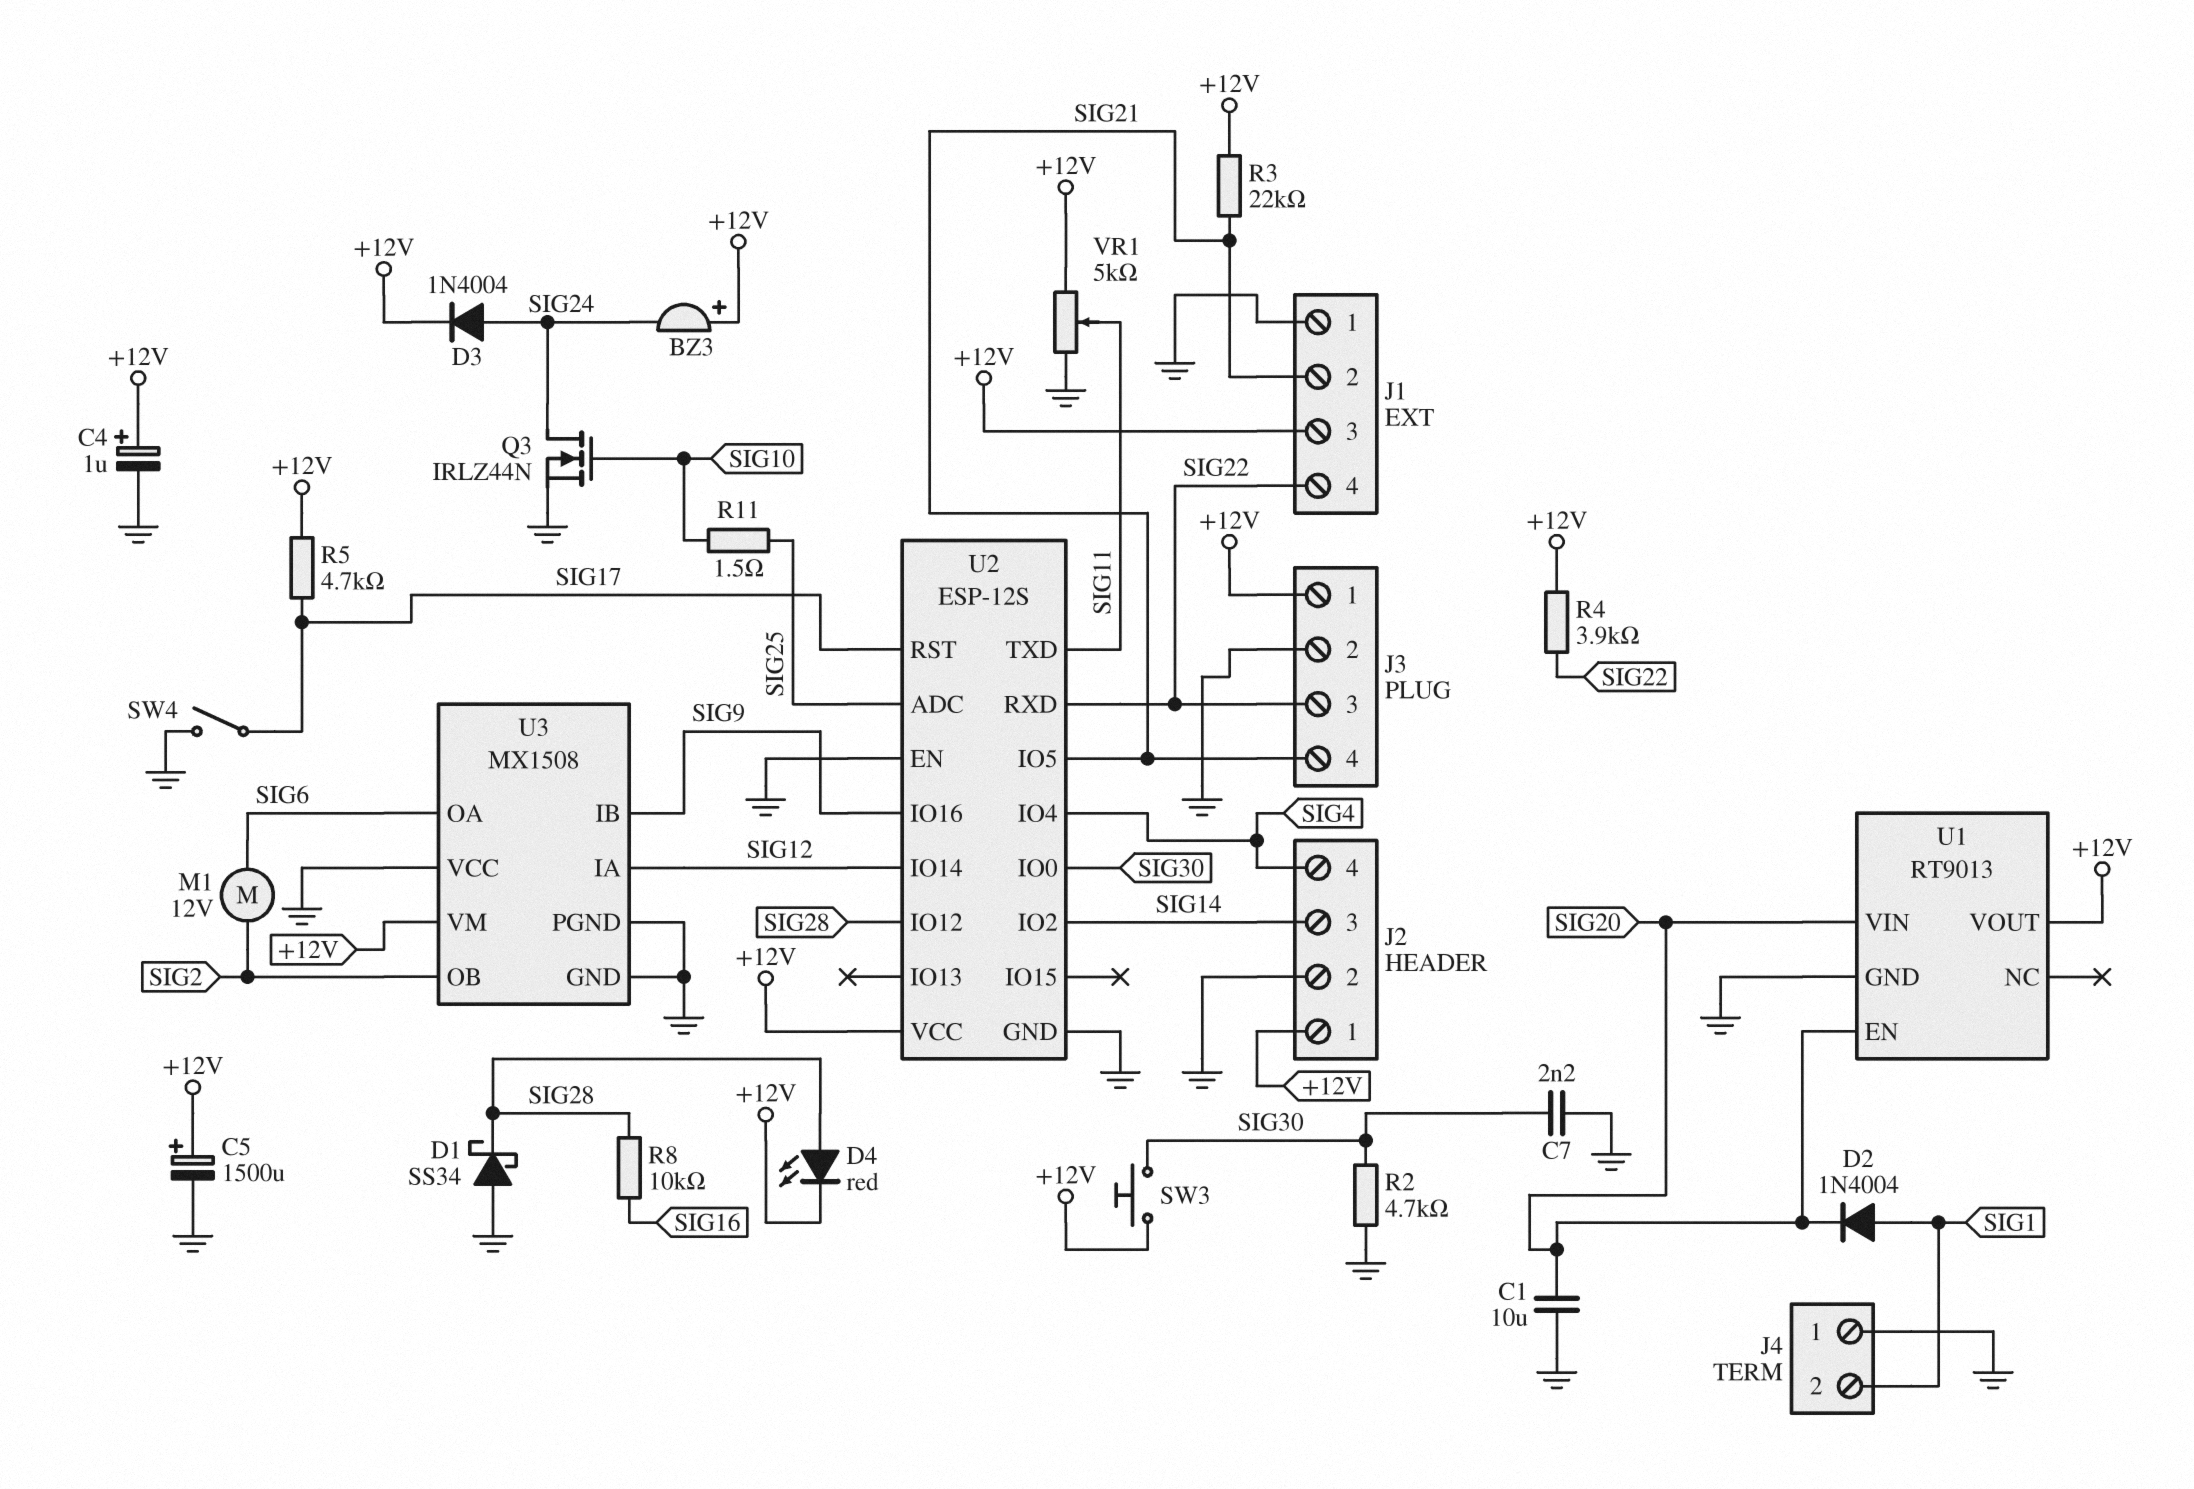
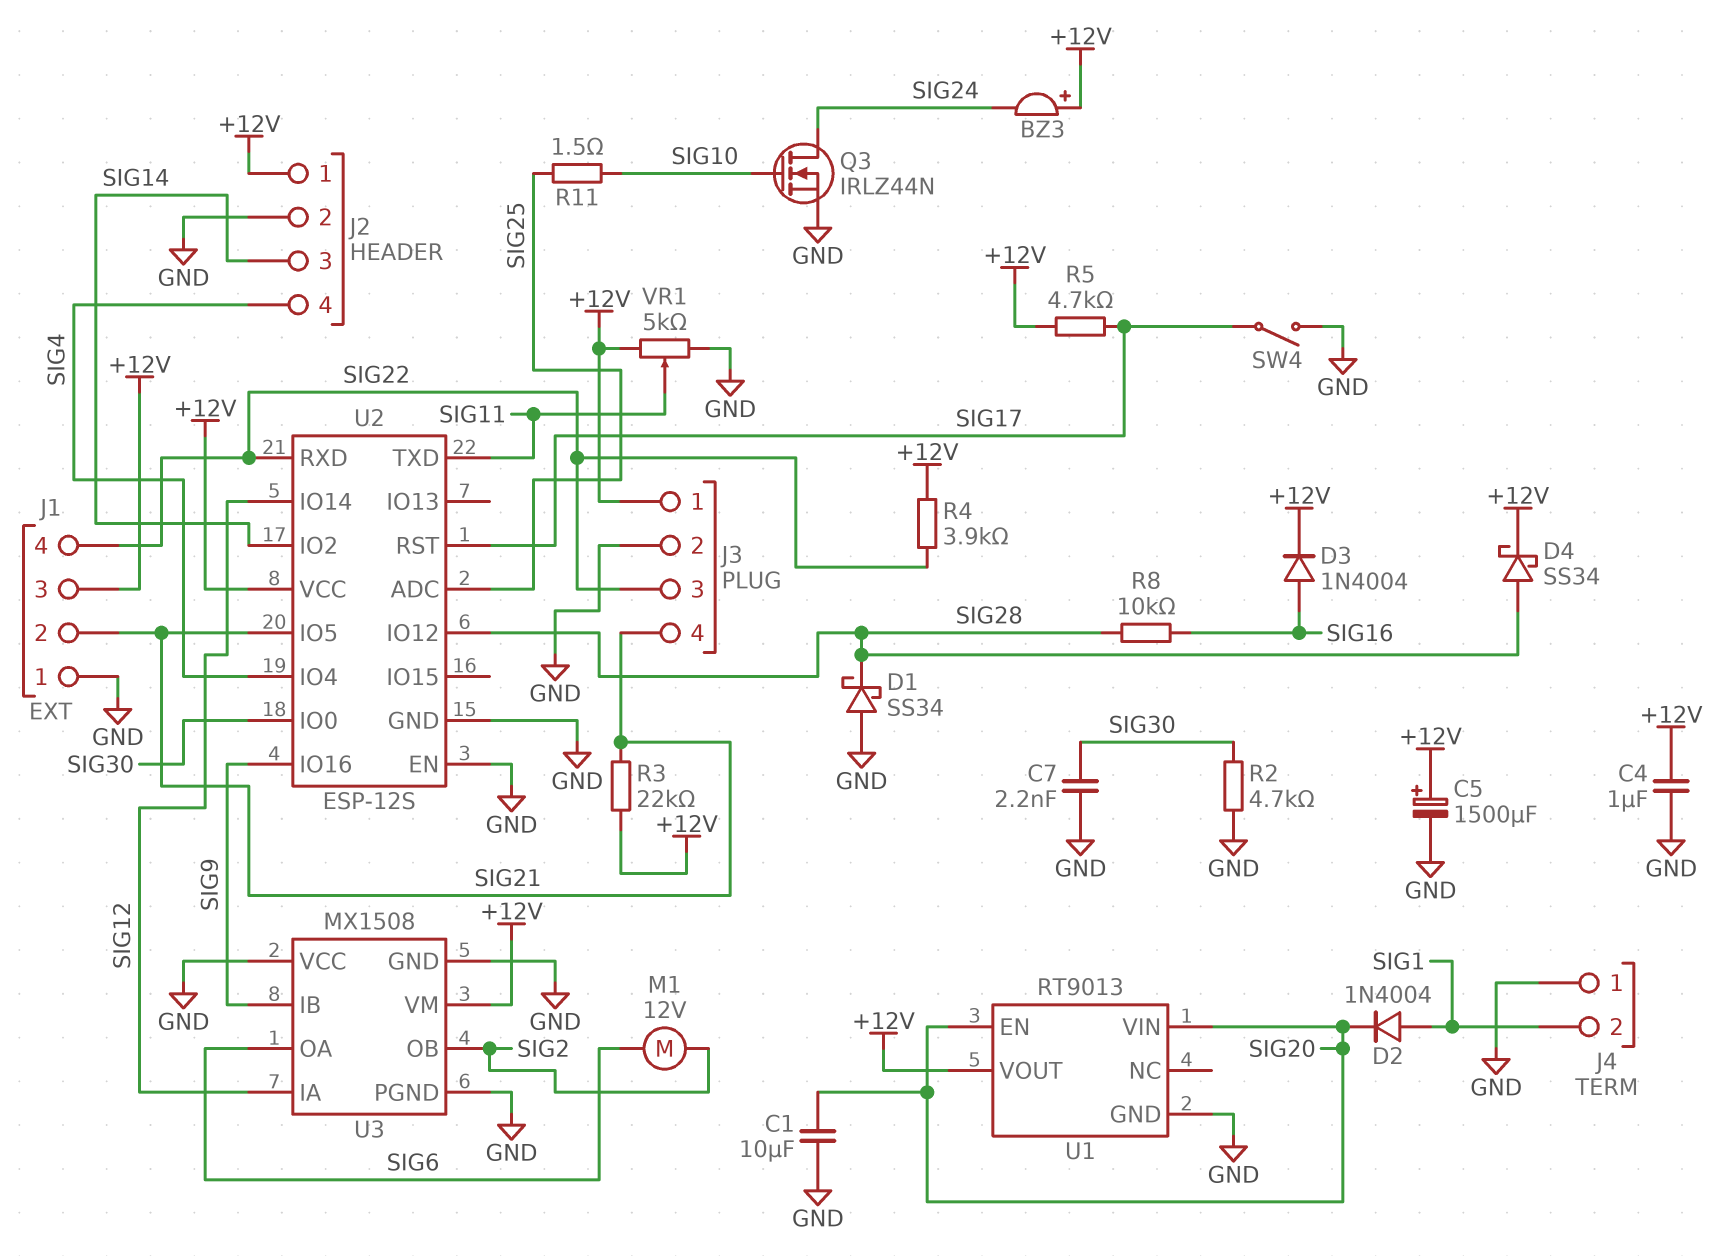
C4: 1uF (plus +12V, minus GND) -> 1uF (+12V, GND)
D3: diode 1N4004 (A SIG24, K +12V) -> diode 1N4004 (A SIG16, K +12V)
D4: LED red (A SIG28, K +12V) -> schottky SS34 (A SIG28, K +12V)
SW3: button (+12V, SIG30) -> none

